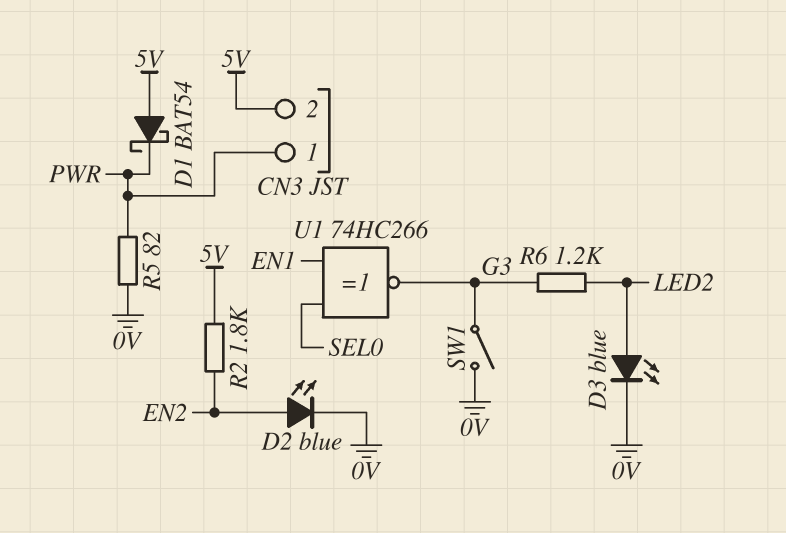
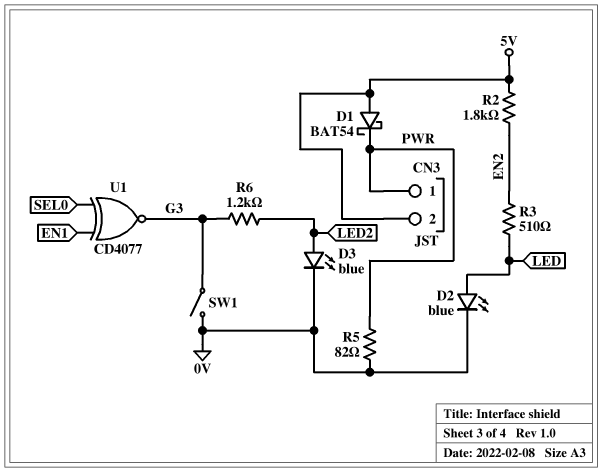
D2: LED blue (A EN2, K 0V) -> LED blue (A LED, K 0V)
R3: none -> 510 (EN2, LED)
U1: XNOR 74HC266 (in EN1, in SEL0, out G3) -> XNOR CD4077 (in EN1, in SEL0, out G3)

